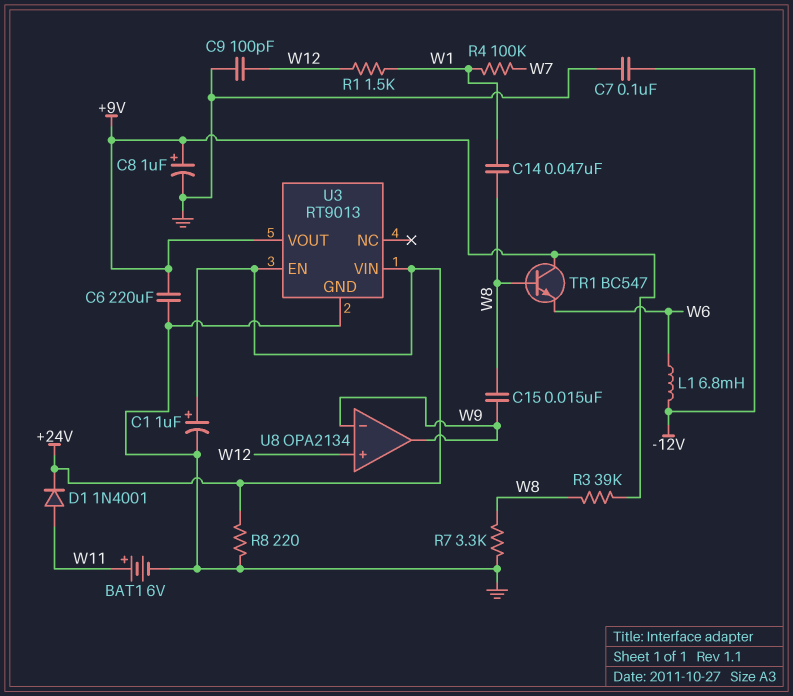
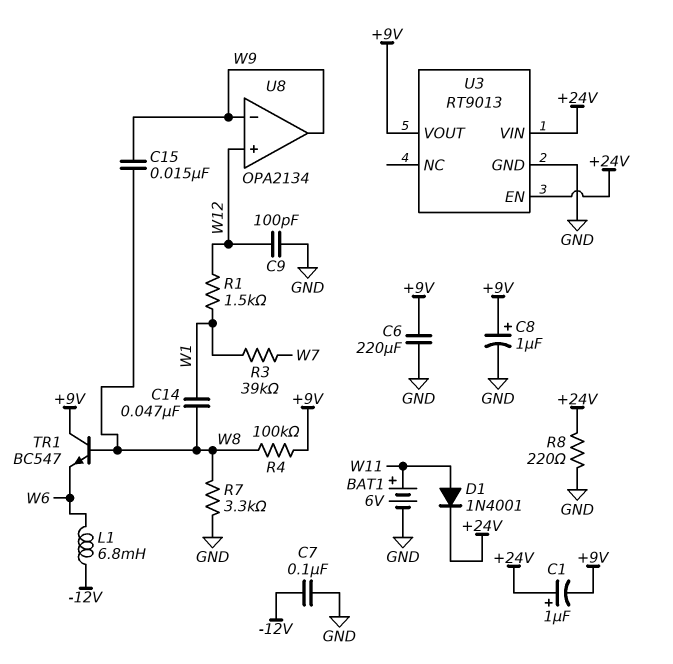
C1: 1uF (plus +24V, minus GND) -> 1uF (plus +24V, minus +9V)
R3: 39k (+9V, W8) -> 39k (W1, W7)
R4: 100k (W1, W7) -> 100k (+9V, W8)

